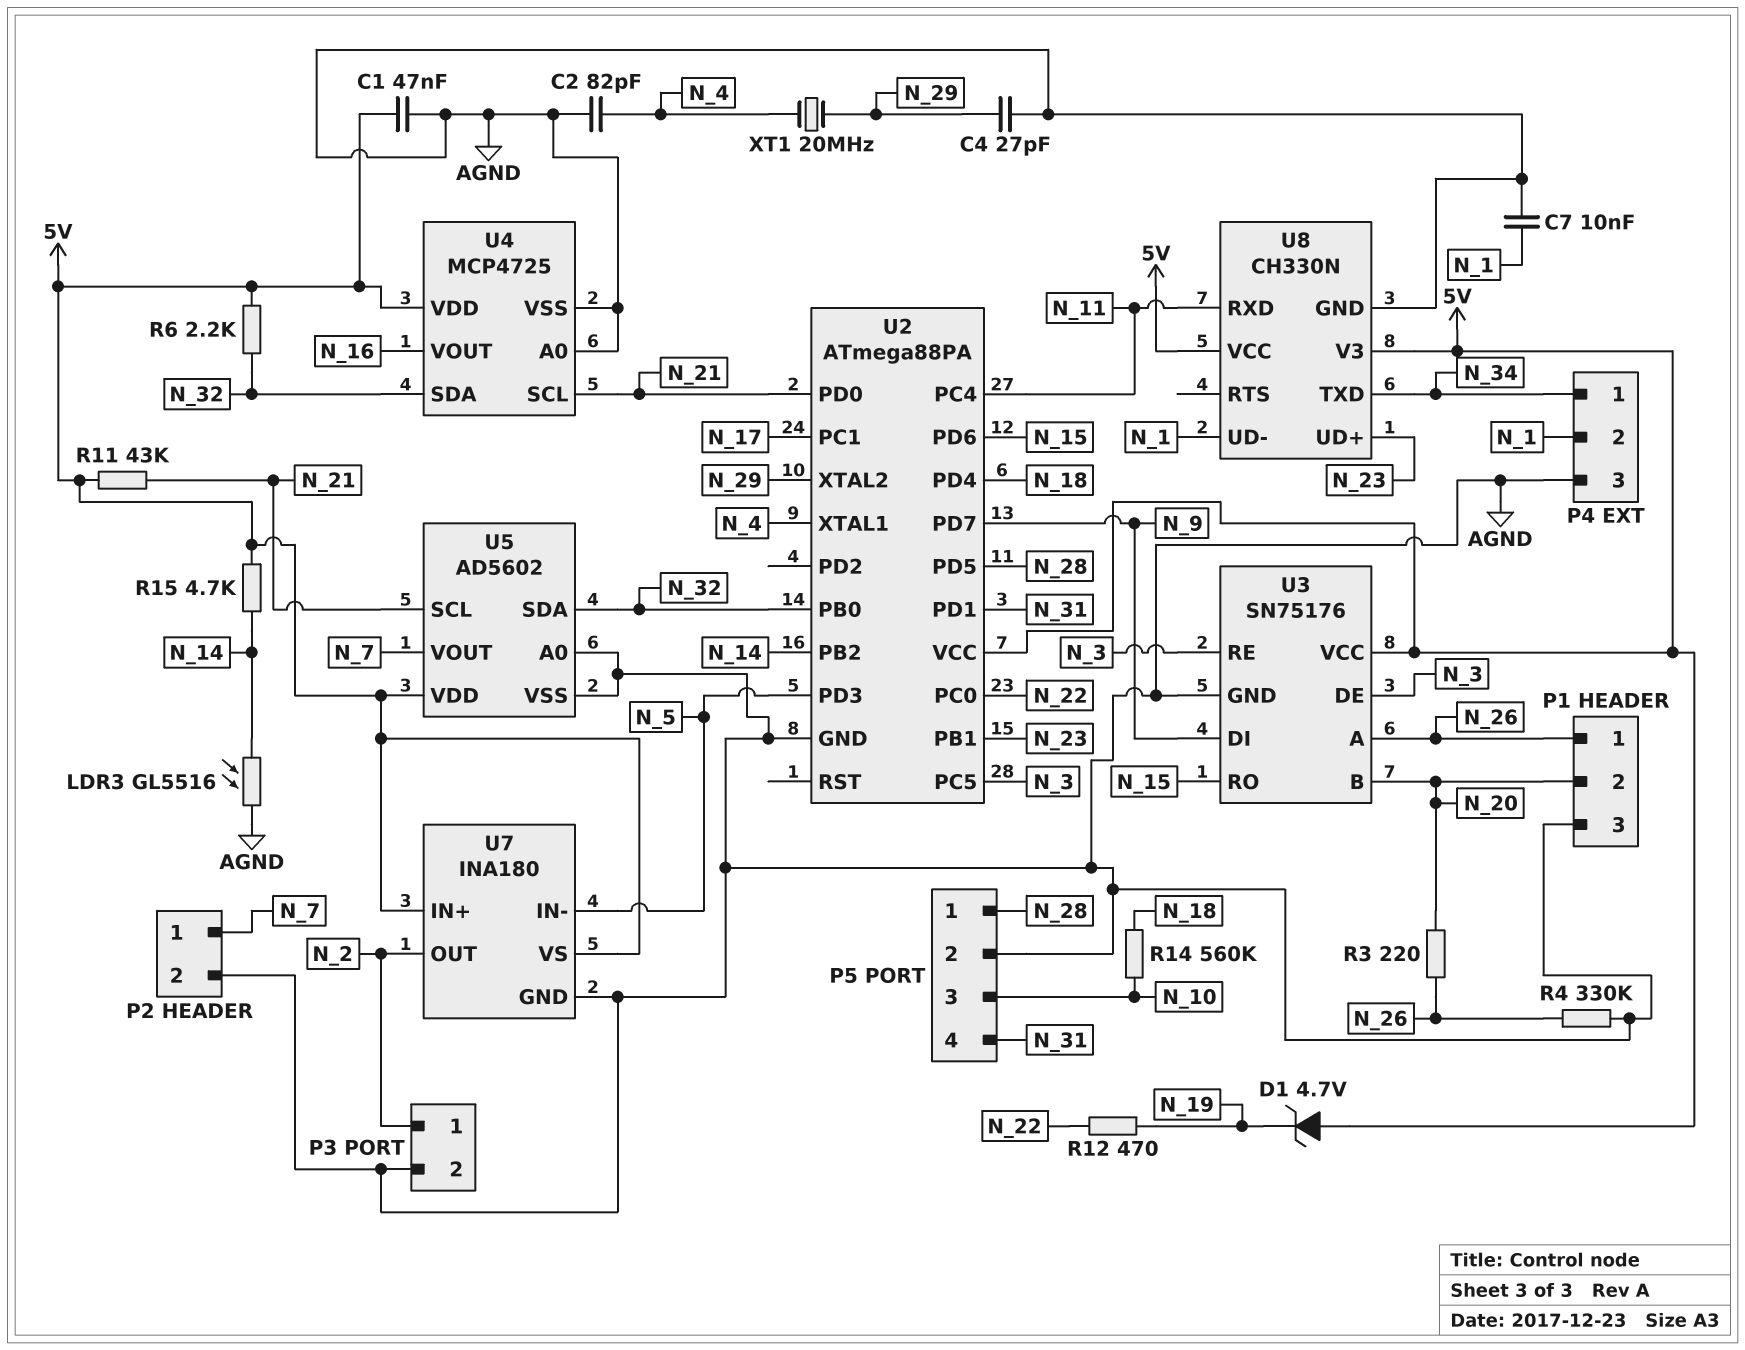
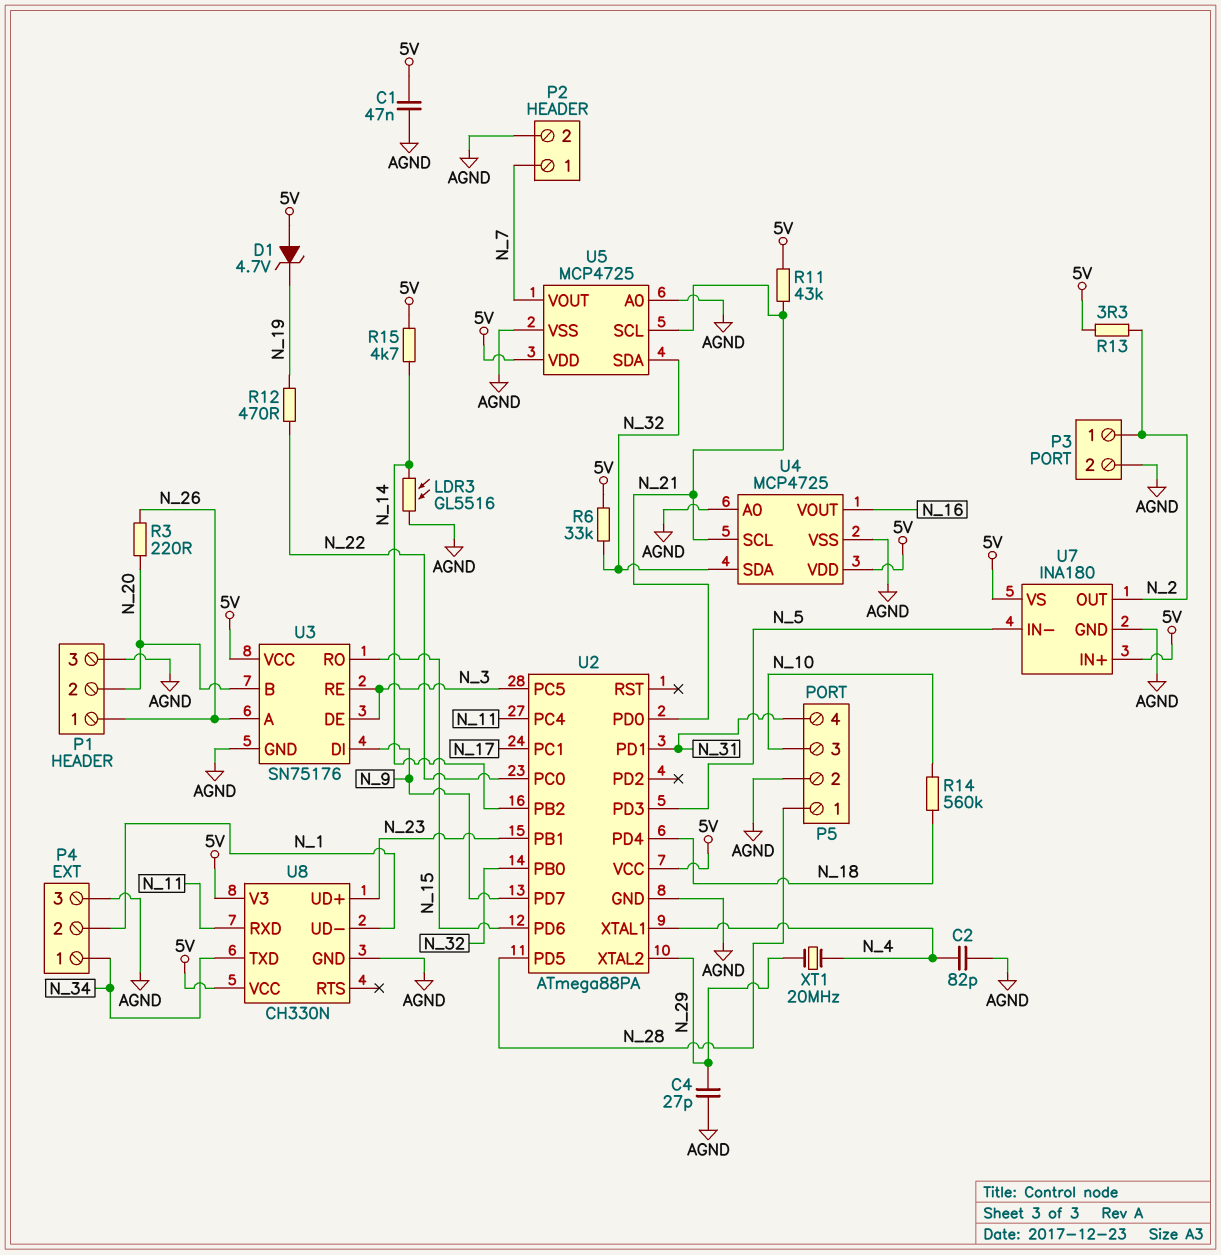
C7: 10nF (AGND, N_1) -> none
R4: 330k (AGND, N_26) -> none
R6: 2.2k (5V, N_32) -> 33k (5V, N_32)
R13: none -> 3.3 (5V, N_2)
U5: AD5602 -> MCP4725

